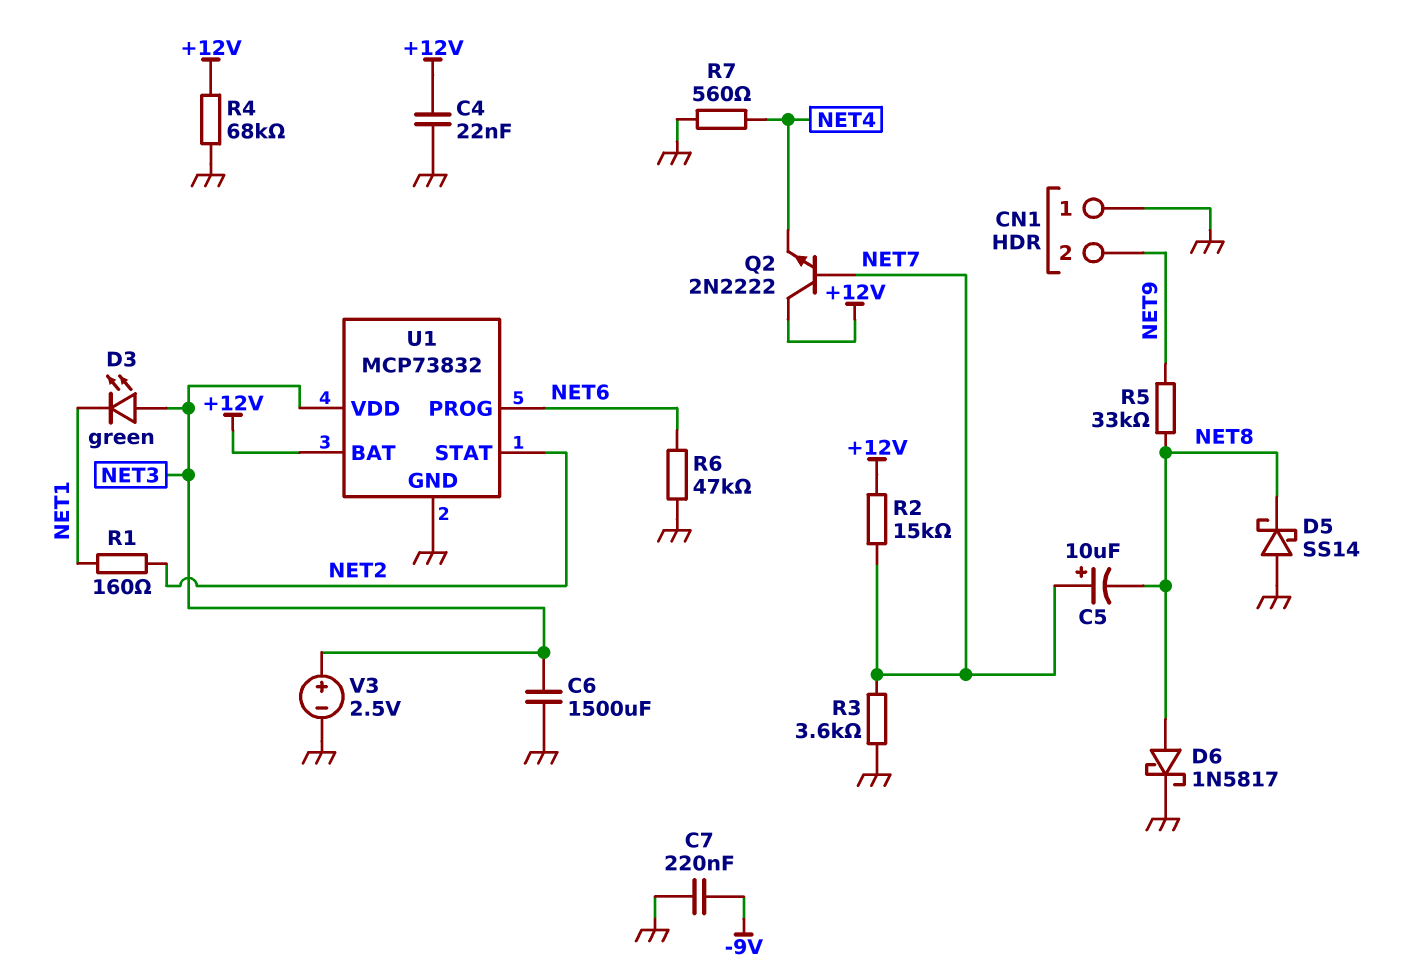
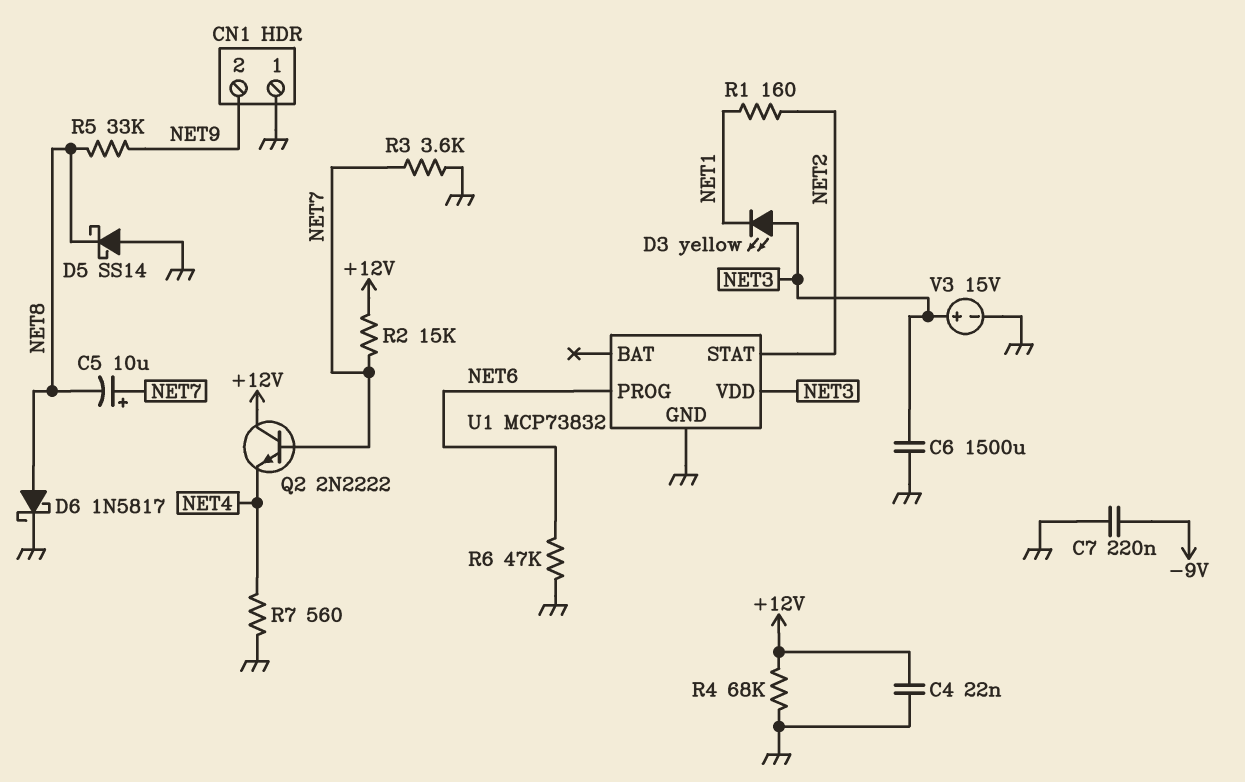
D3: LED green (A NET3, K NET1) -> LED yellow (A NET3, K NET1)
U1 pin BAT: +12V -> none
V3: 2.5V (plus NET3, minus GND) -> 15V (plus NET3, minus GND)

